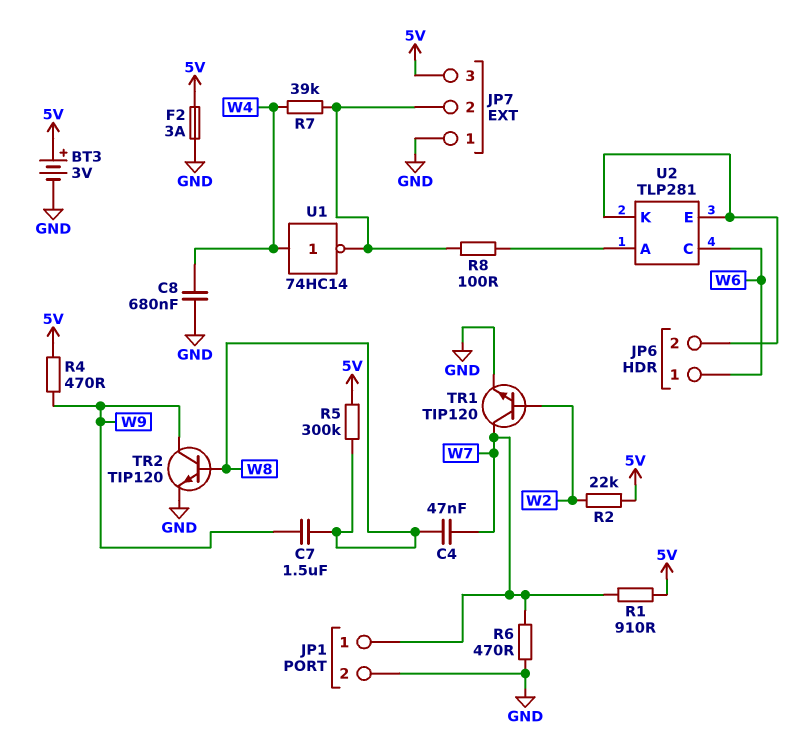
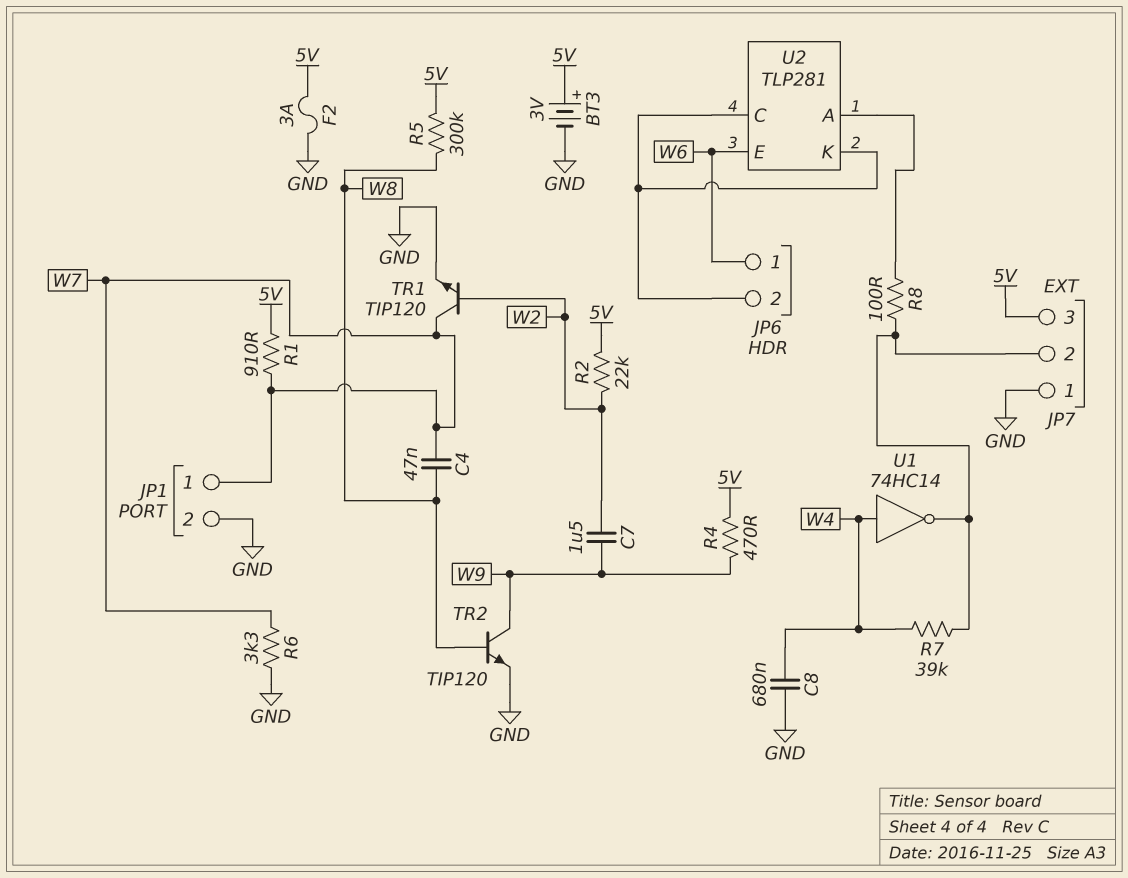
C7: 1.5uF (W8, W9) -> 1.5uF (W2, W9)
R6: 470 (GND, W7) -> 3.3k (GND, W7)
U2 pin C: W6 -> JP6/2
U2 pin E: JP6/2 -> W6

